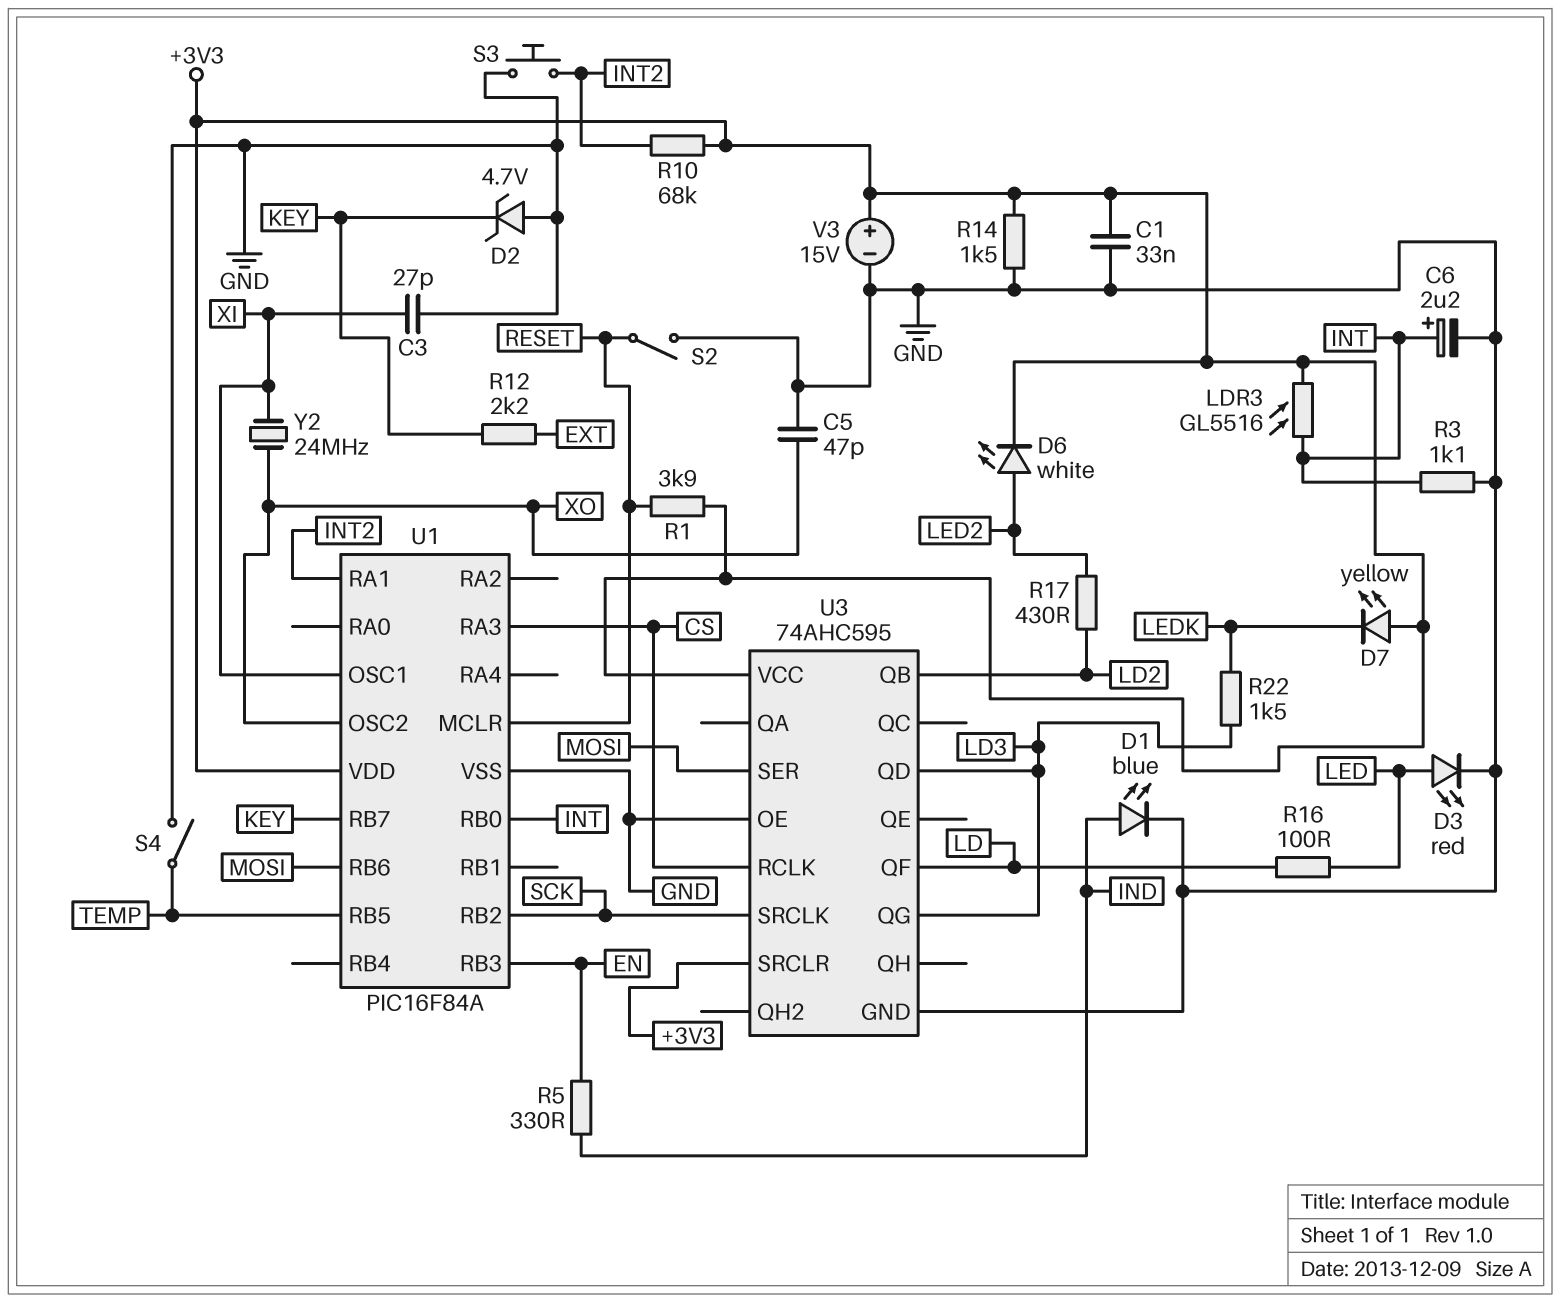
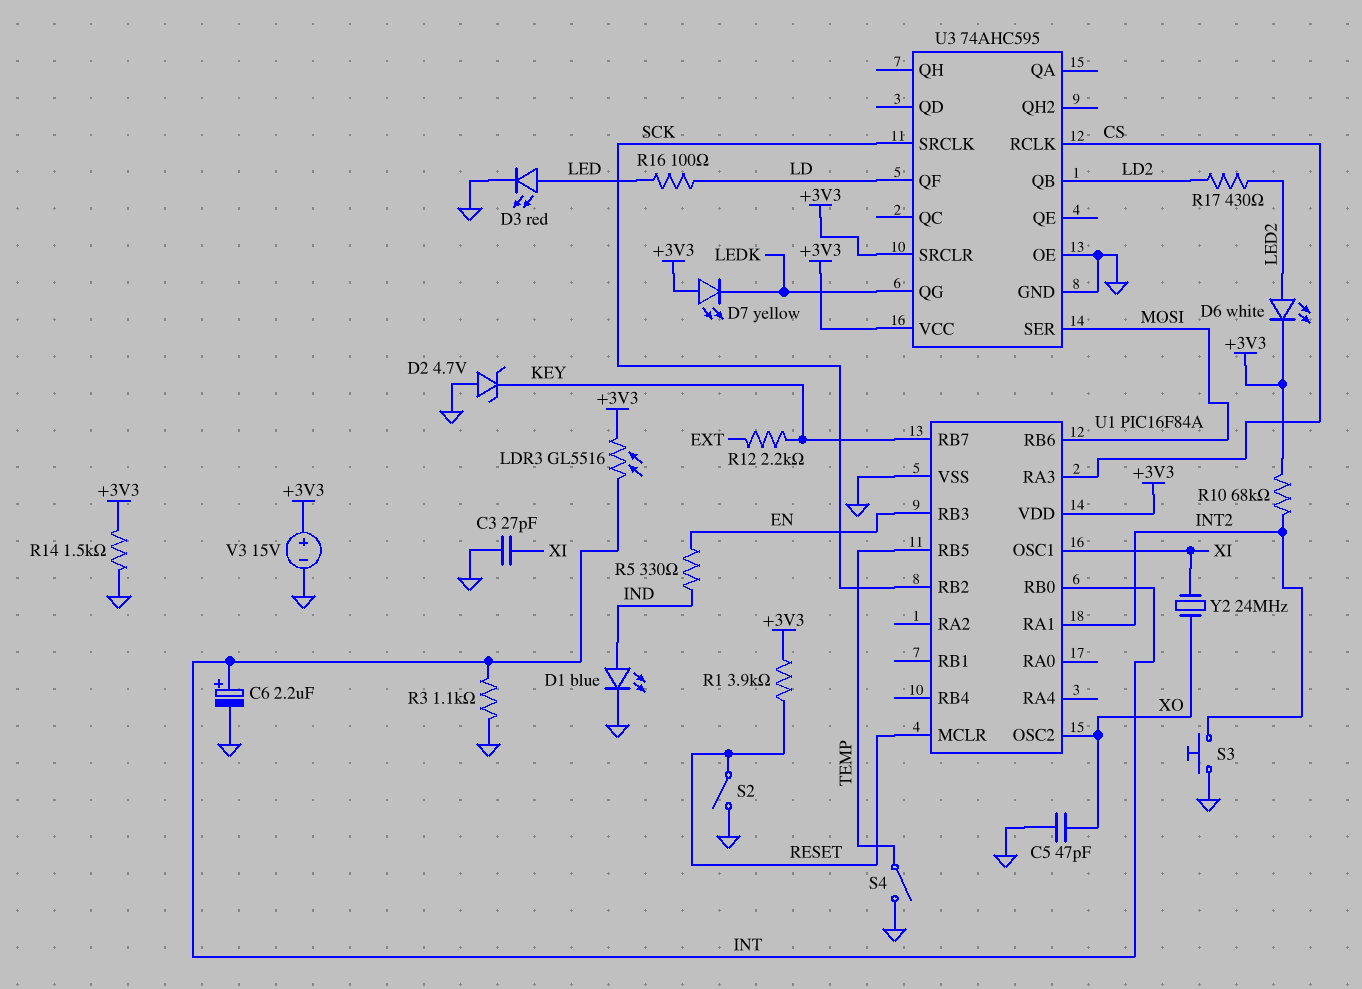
C1: 33nF (+3V3, GND) -> none
R22: 1.5k (LD3, LEDK) -> none
U3 pin QD: LD3 -> none
U3 pin QG: LD3 -> LEDK

